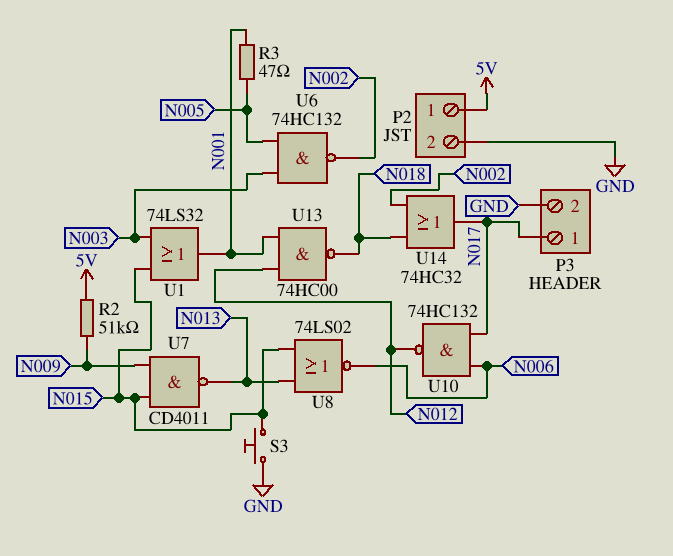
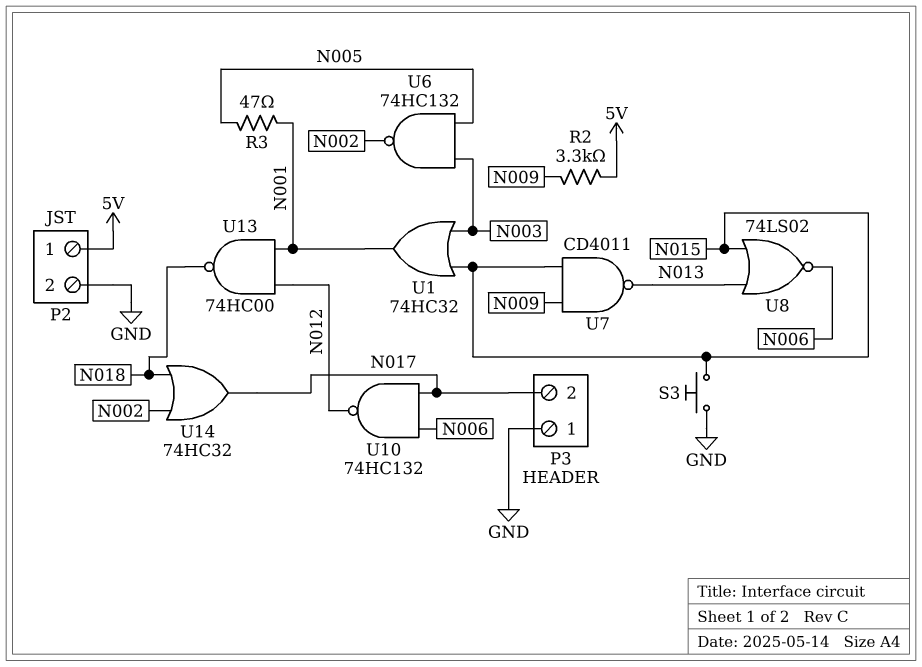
P3 pin 1: N017 -> GND
P3 pin 2: GND -> N017
R2: 51k (5V, N009) -> 3.3k (5V, N009)
U1: OR 74LS32 (in N003, in N015, out N001) -> OR 74HC32 (in N003, in N015, out N001)

